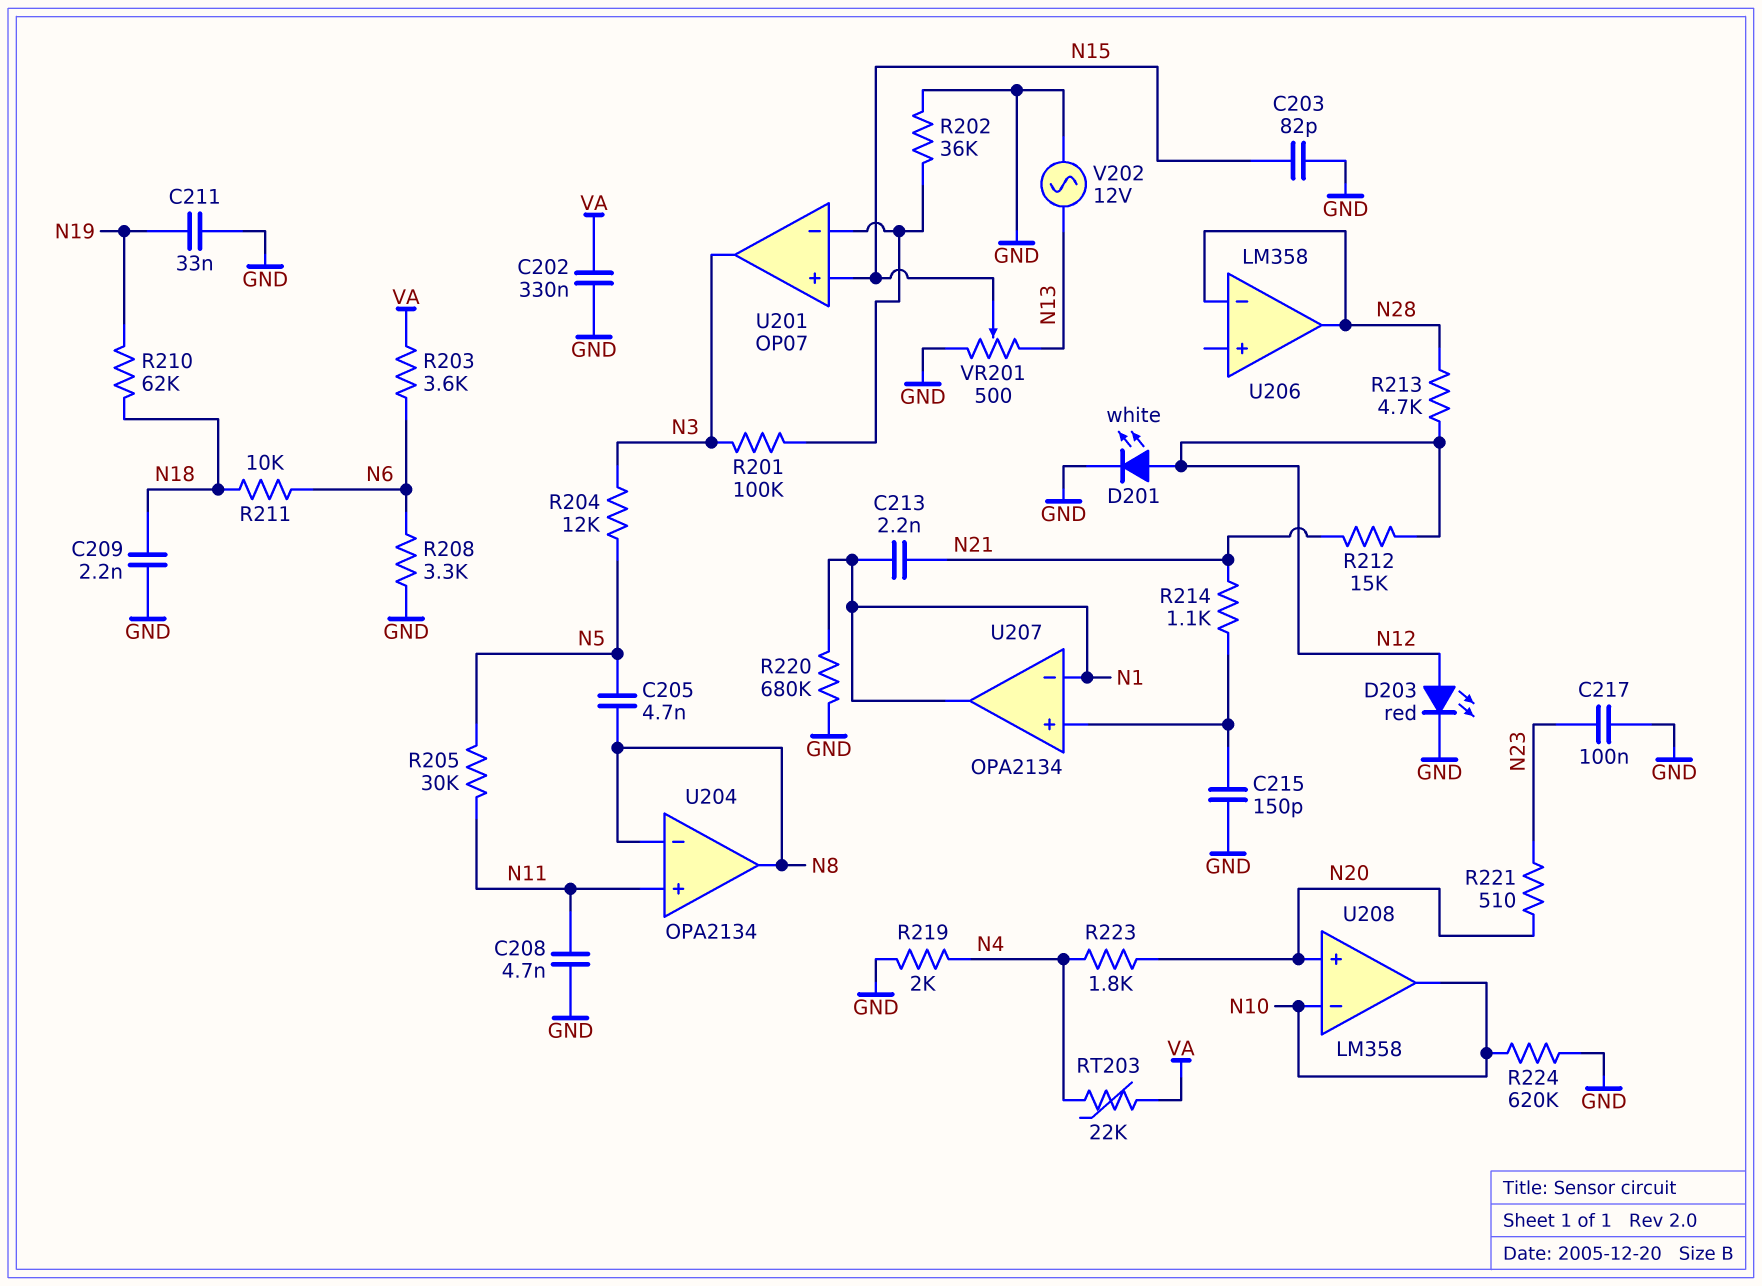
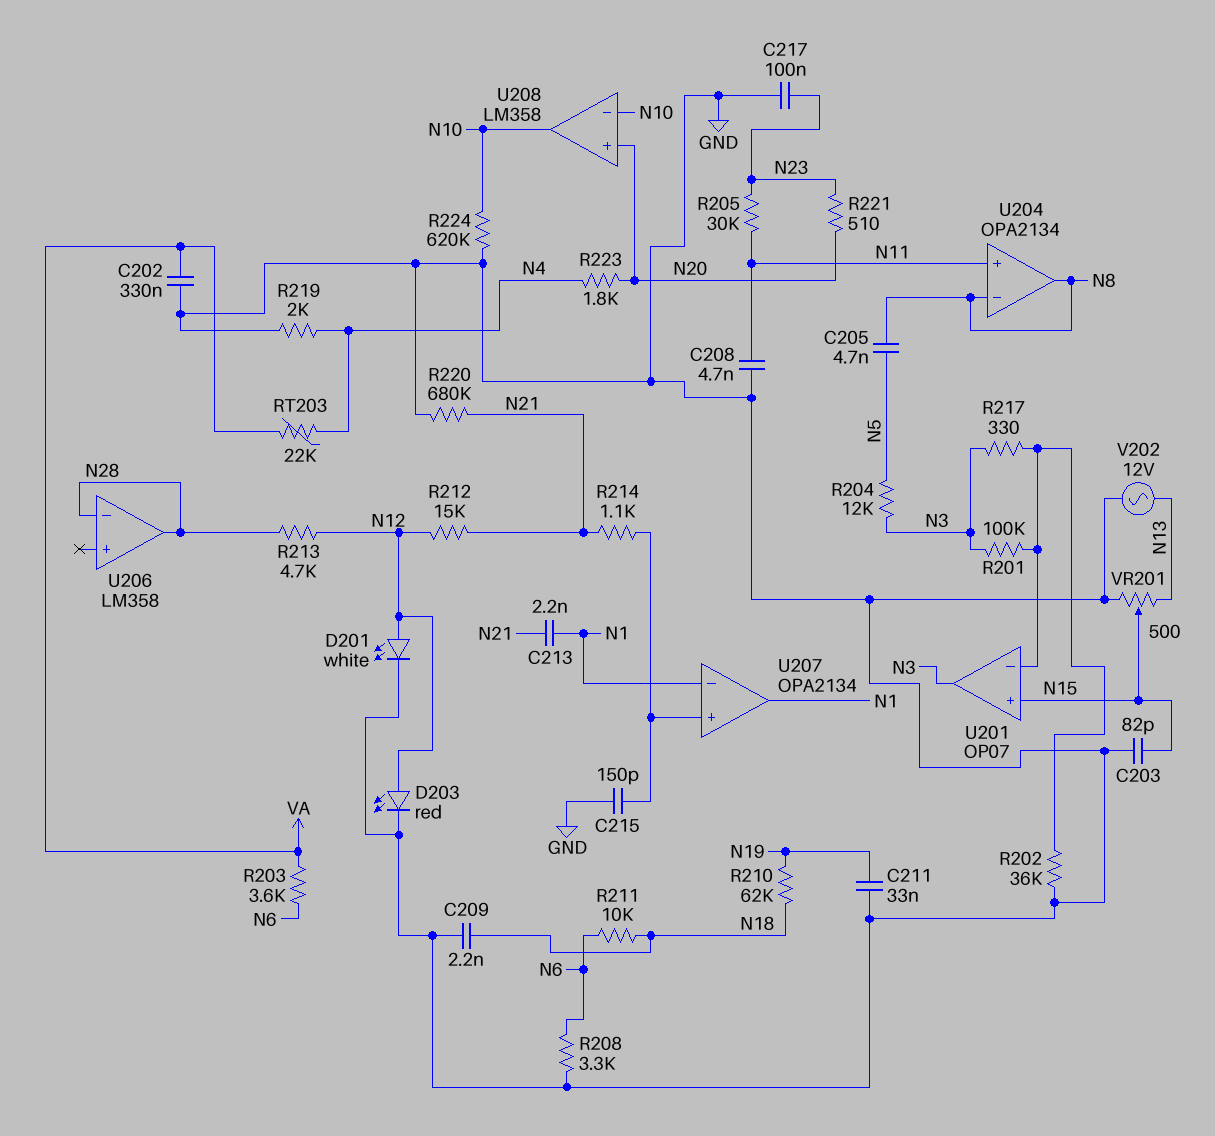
R205: 30k (N5, N11) -> 30k (N11, N23)
R217: none -> 330 (N3, U201/in-)
R220: 680k (GND, N1) -> 680k (GND, N21)

